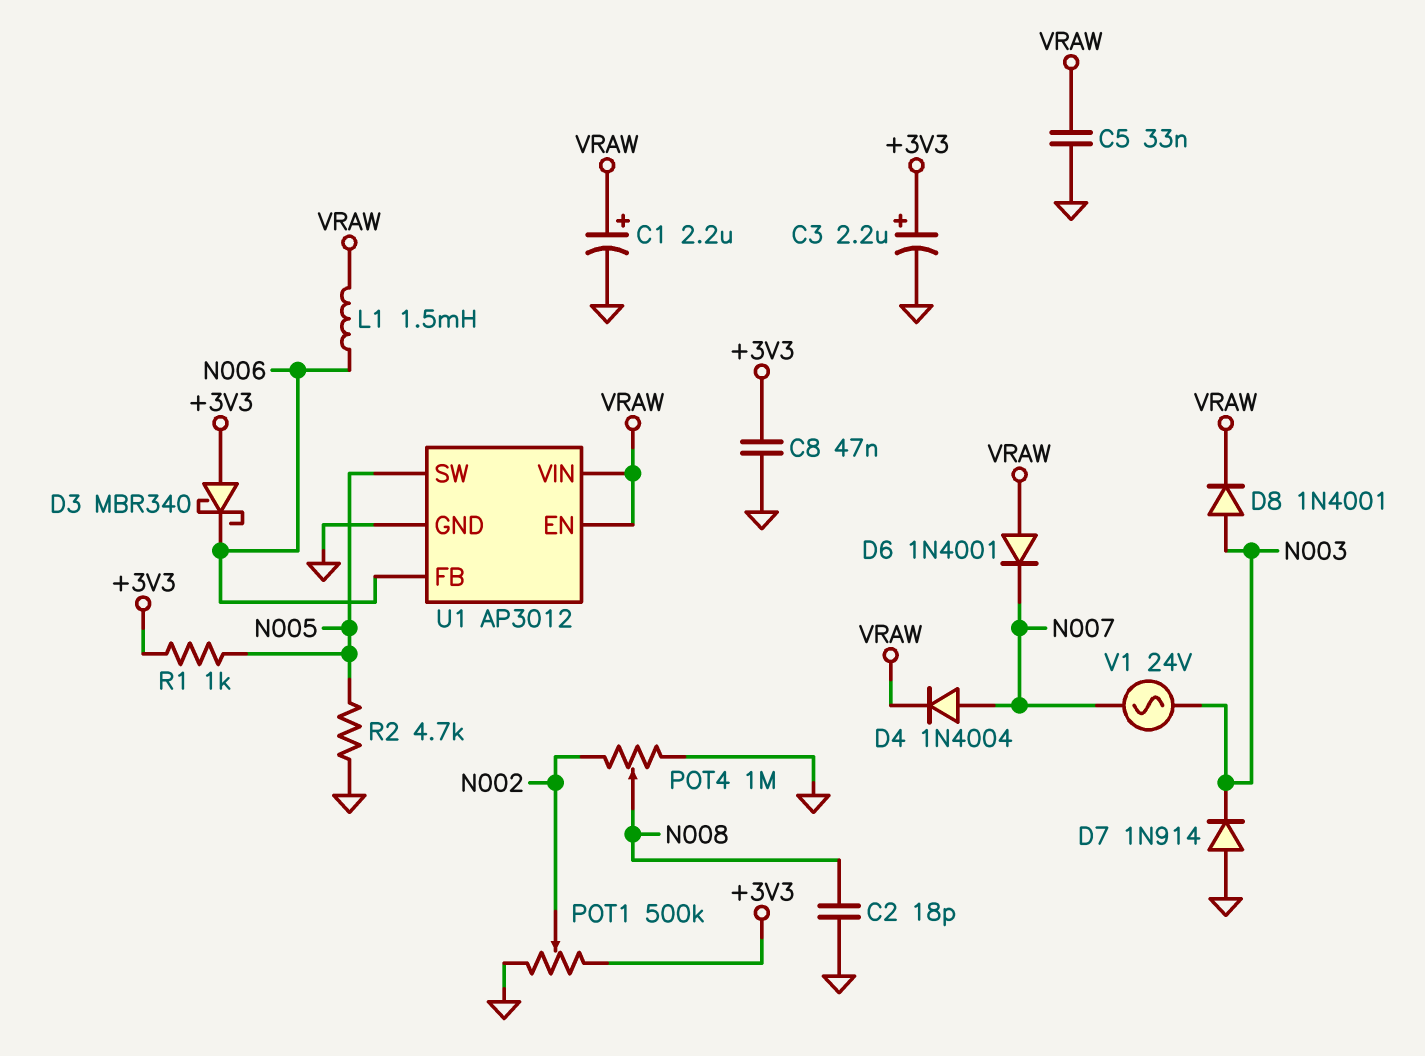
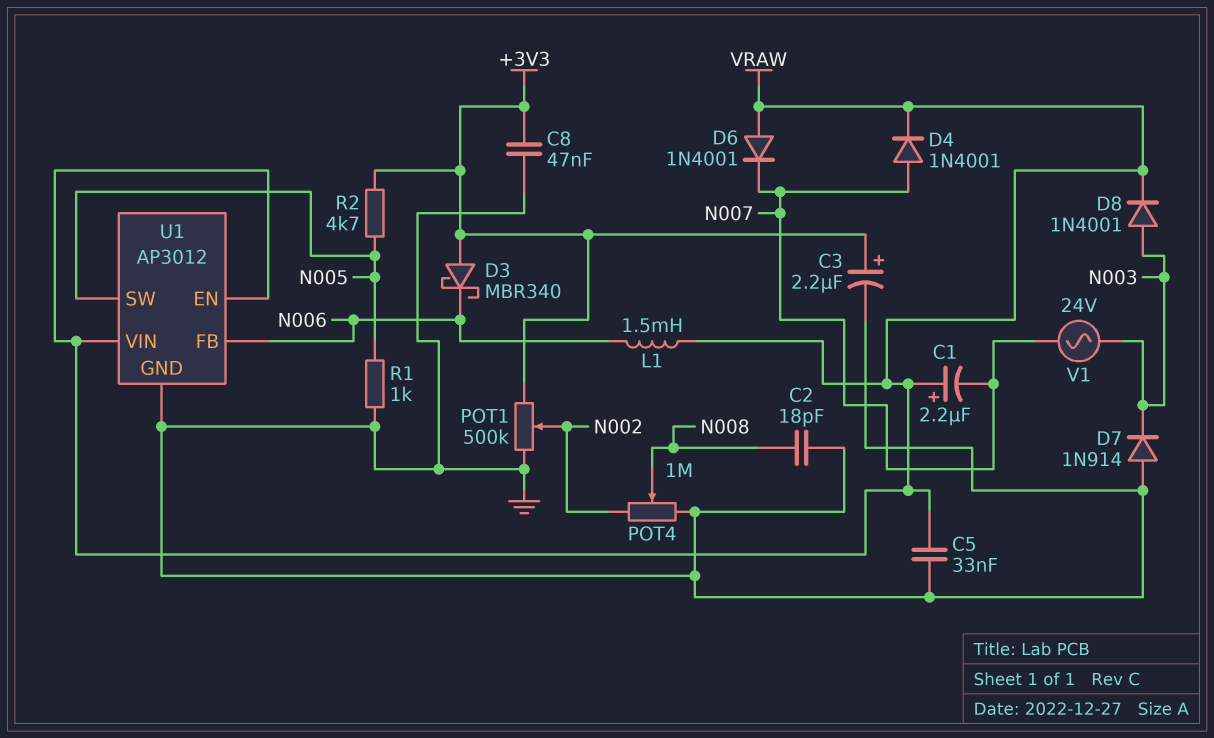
C1: 2.2uF (plus VRAW, minus GND) -> 2.2uF (plus VRAW, minus N007)
D4: diode 1N4004 (A N007, K VRAW) -> diode 1N4001 (A N007, K VRAW)
R1: 1k (+3V3, N005) -> 1k (GND, N005)
R2: 4.7k (GND, N005) -> 4.7k (+3V3, N005)

